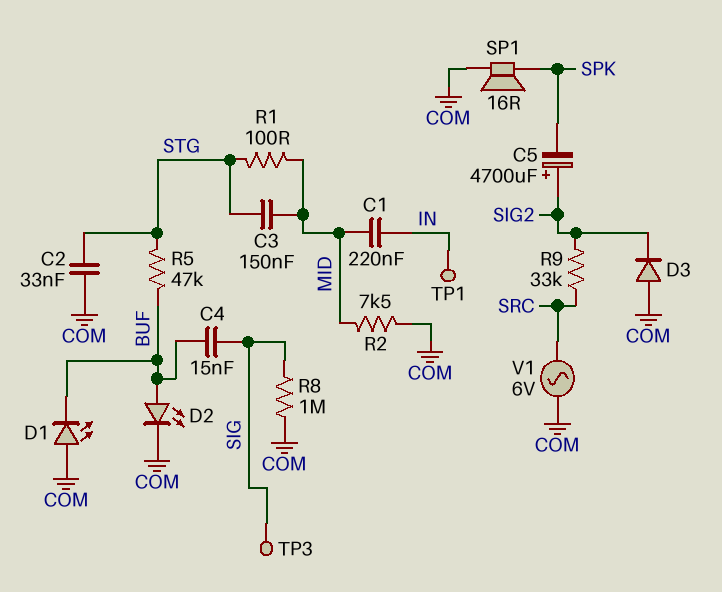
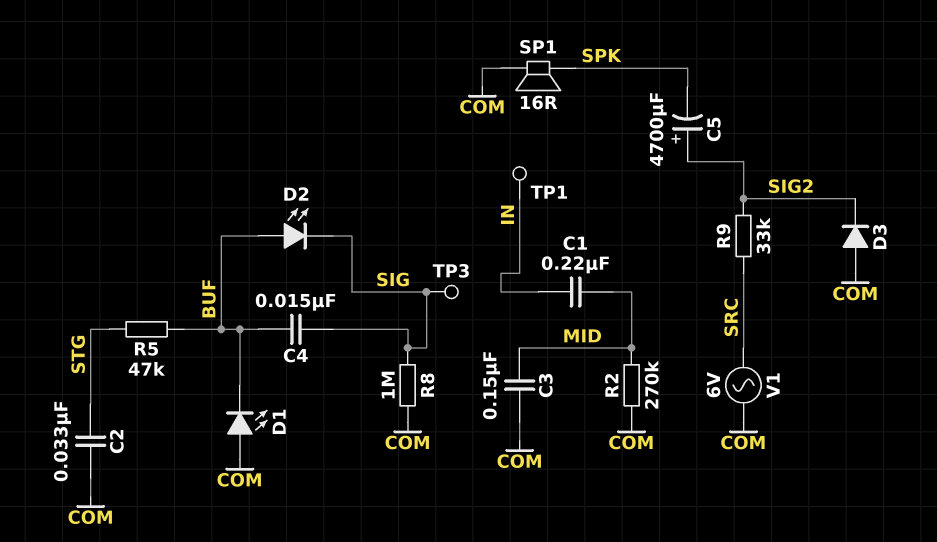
C3: 150nF (MID, STG) -> 150nF (COM, MID)
D2: LED (A BUF, K COM) -> LED (A BUF, K SIG)
R1: 100 (MID, STG) -> none
R2: 7.5k (COM, MID) -> 270k (COM, MID)

